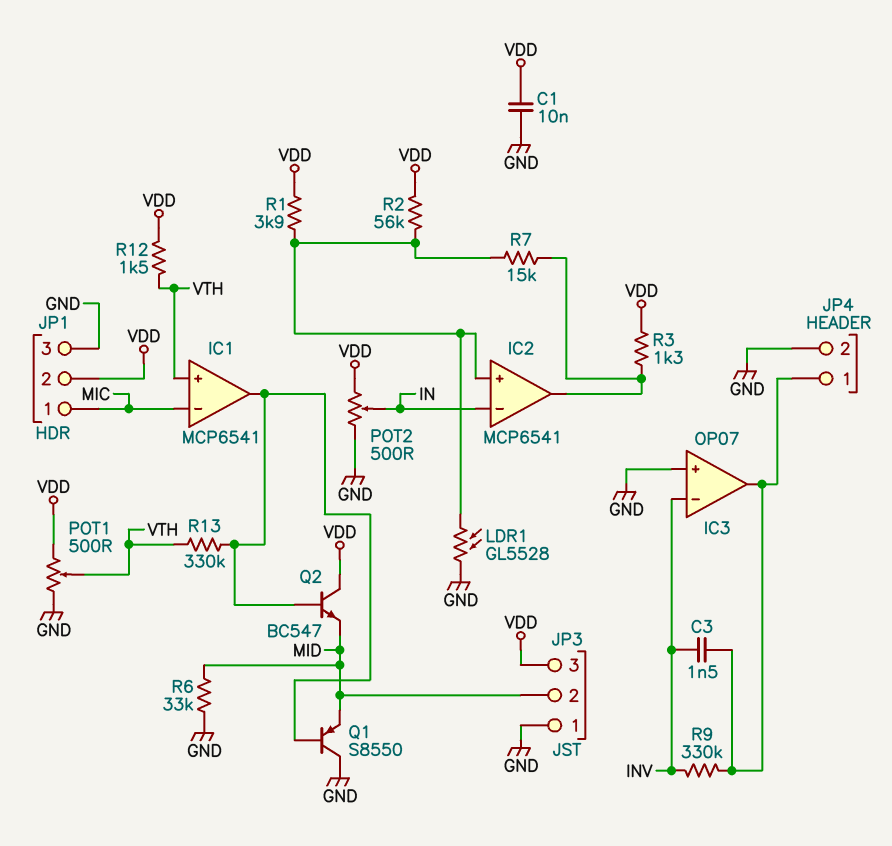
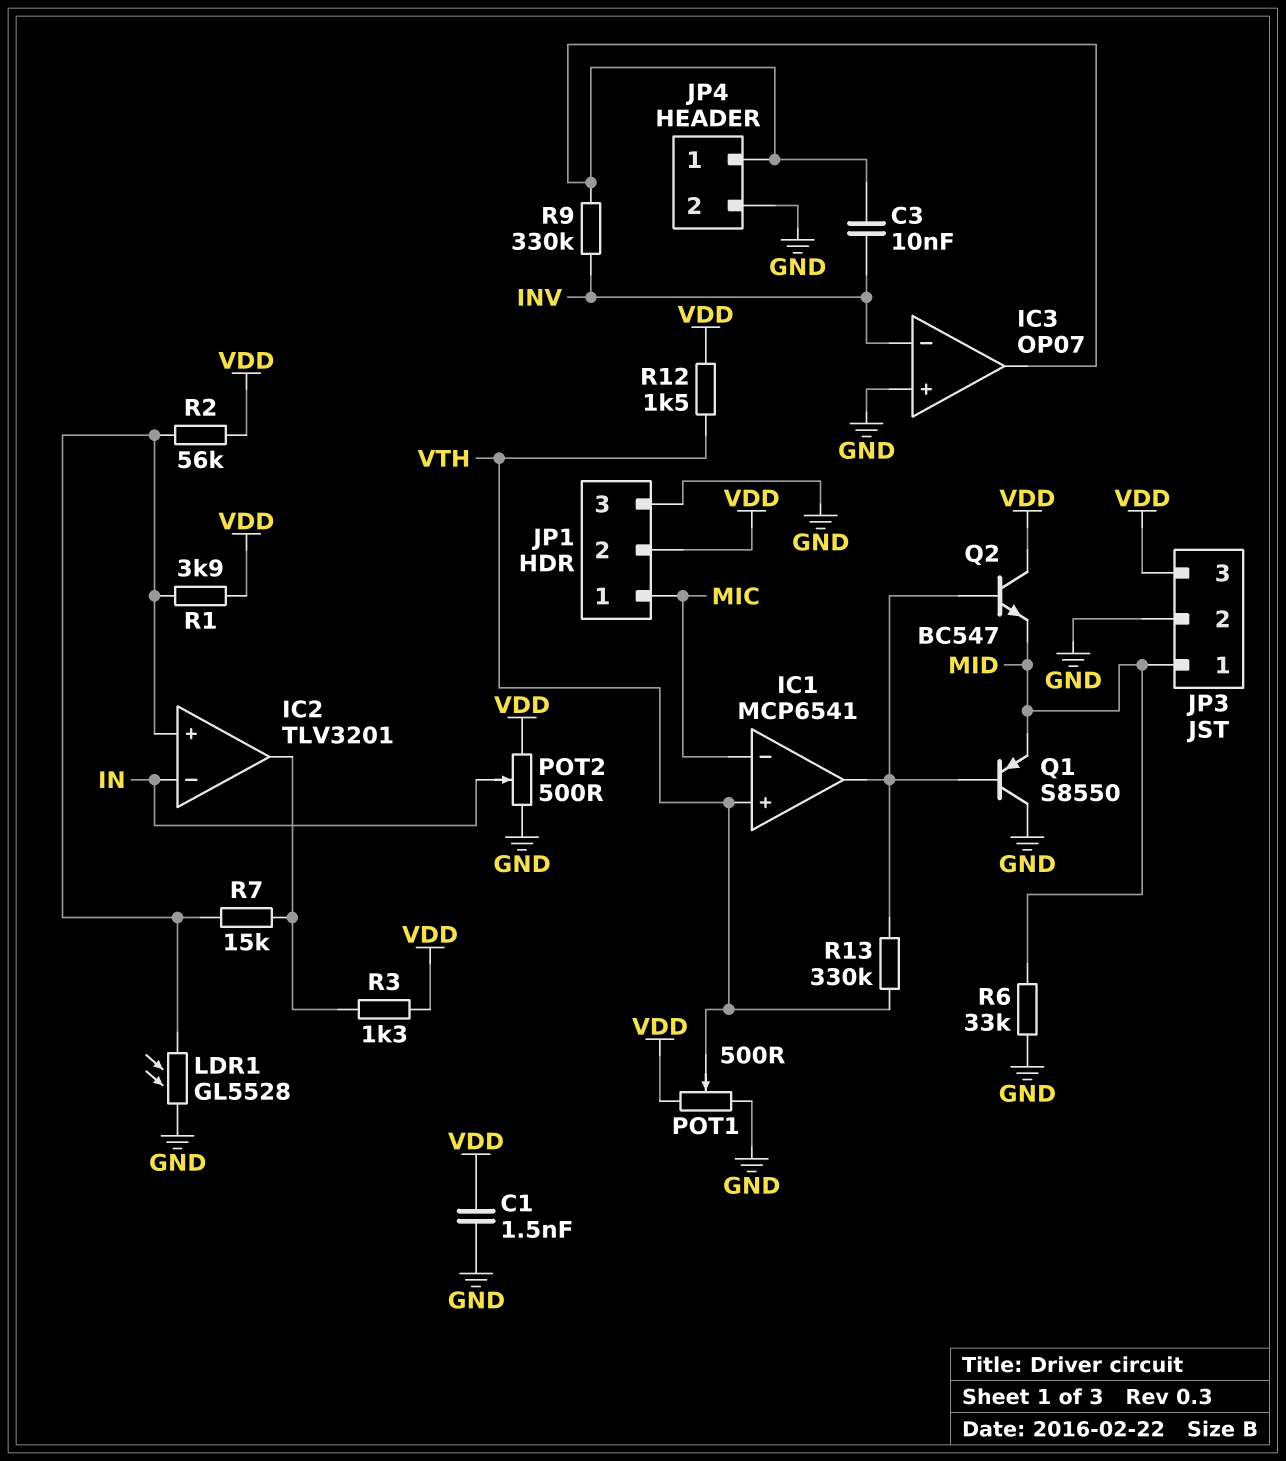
C1: 10nF (GND, VDD) -> 1.5nF (GND, VDD)
C3: 1.5nF (IC3/out, INV) -> 10nF (IC3/out, INV)
IC2: MCP6541 -> TLV3201
JP3 pin 1: GND -> MID
JP3 pin 2: MID -> GND

